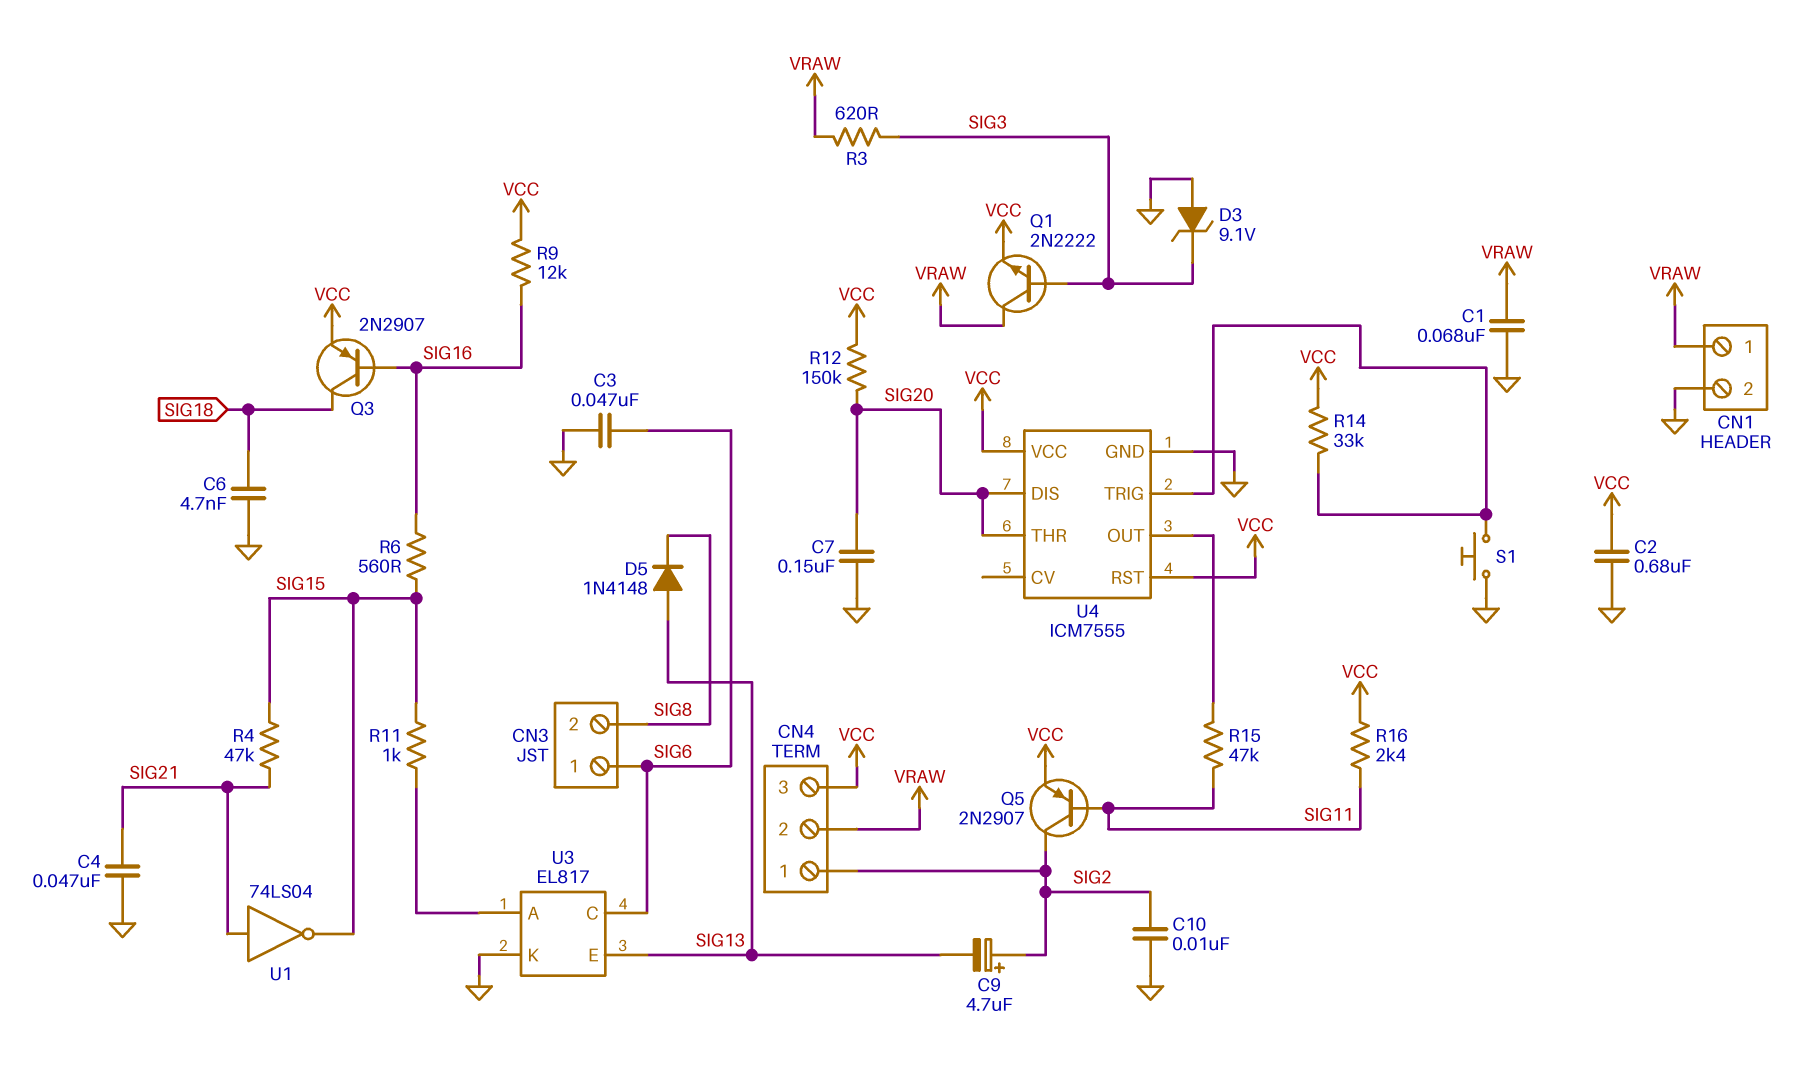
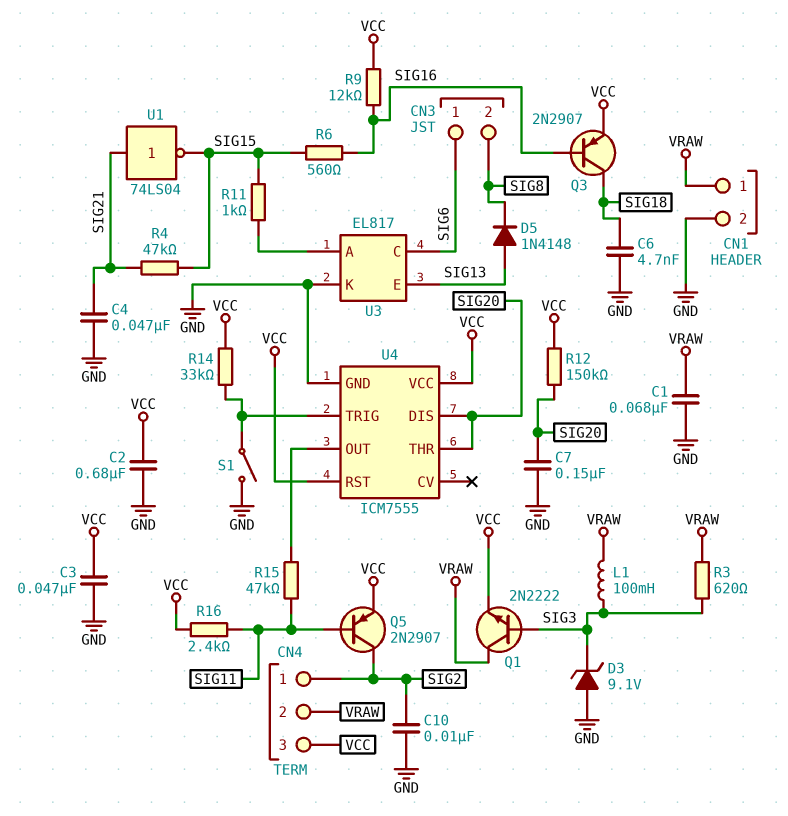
C3: 47nF (GND, SIG6) -> 47nF (GND, VCC)
C9: 4.7uF (plus SIG2, minus SIG13) -> none
L1: none -> 100mH (SIG3, VRAW)
S1: button (GND, U4/TRIG) -> switch (GND, U4/TRIG)

